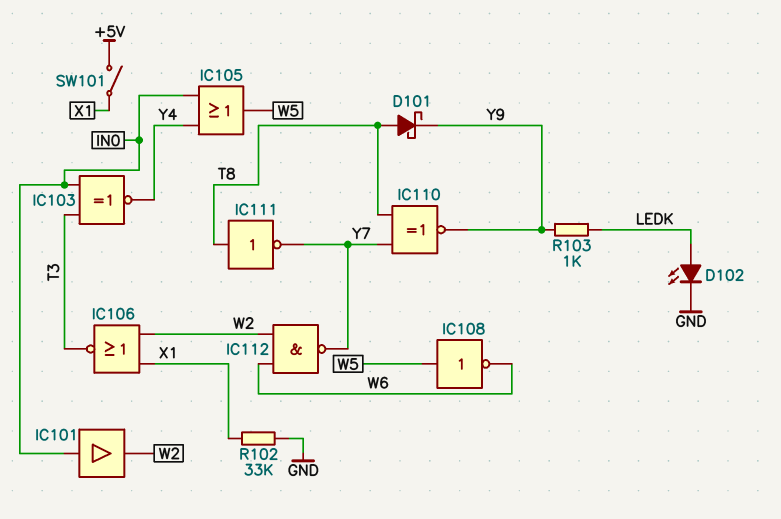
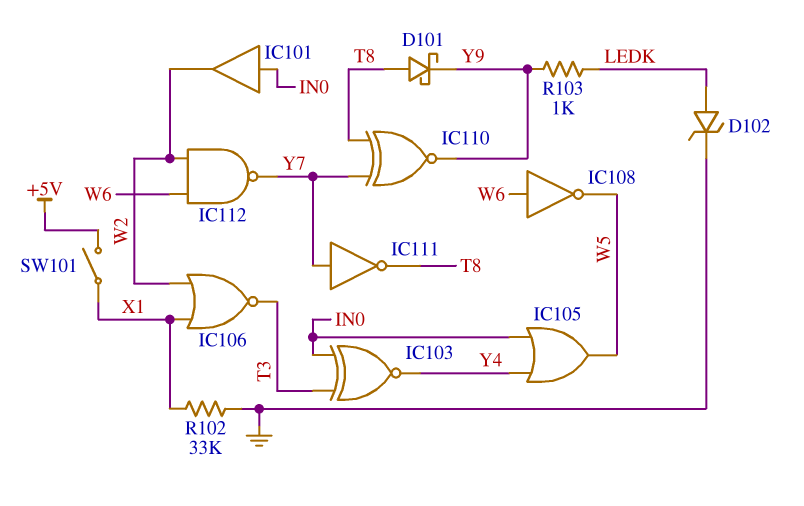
D102: LED (A LEDK, K GND) -> zener (A LEDK, K GND)
IC108: NOT (in W5, out W6) -> NOT (in W6, out W5)
IC111: NOT (in T8, out Y7) -> NOT (in Y7, out T8)

